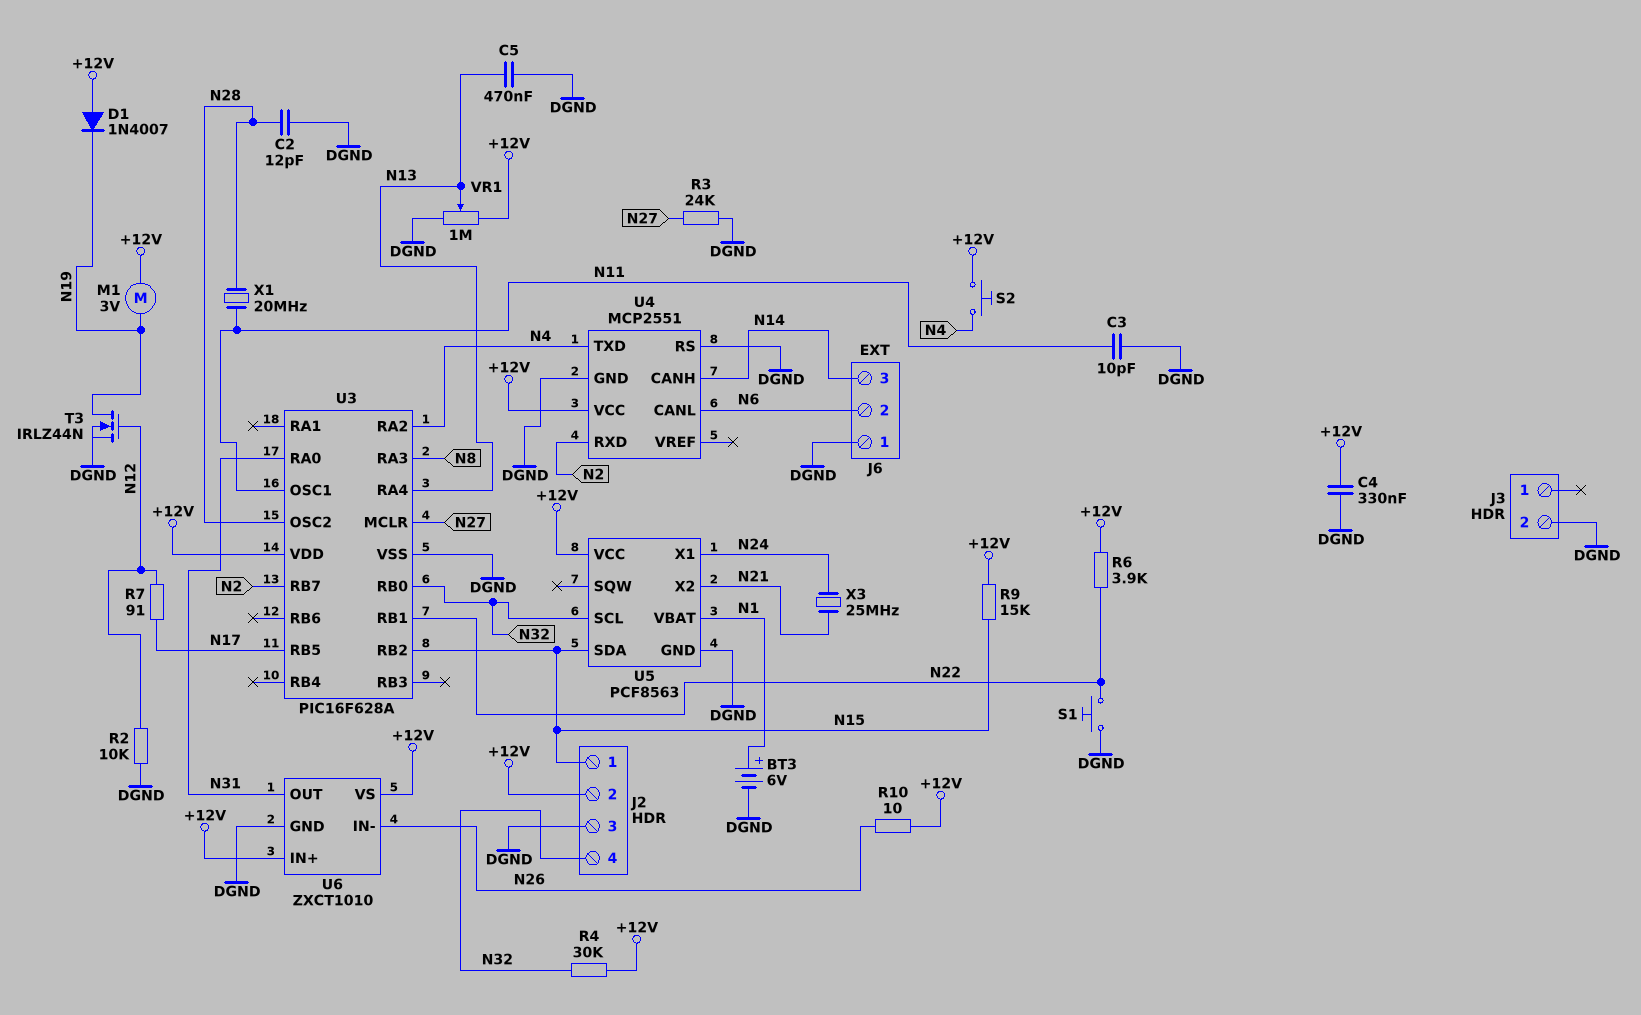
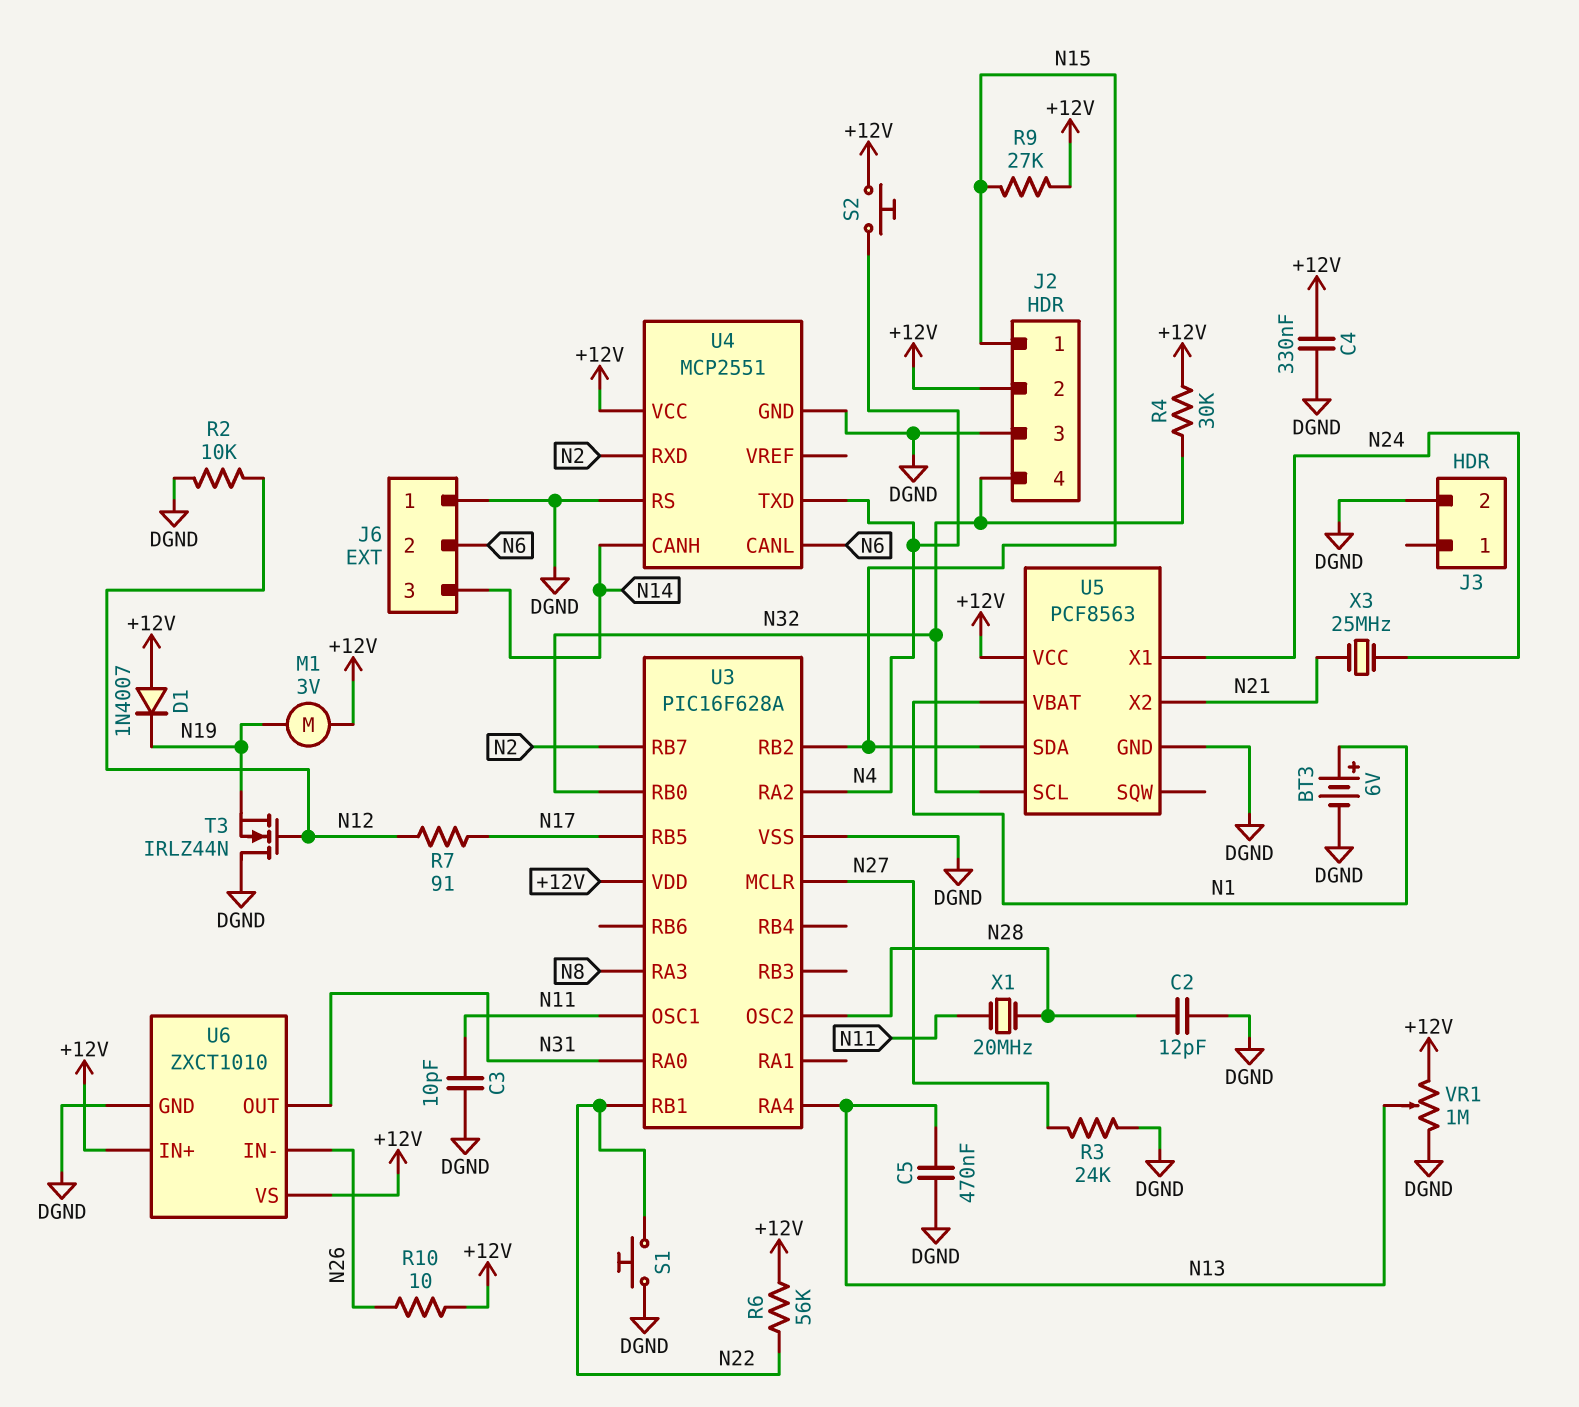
R6: 3.9k (+12V, N22) -> 56k (+12V, N22)
R9: 15k (+12V, N15) -> 27k (+12V, N15)
T3: NMOS IRLZ44N (G N12, D N19, S DGND) -> NMOS IRLZ44N (G N12, D DGND, S N19)

